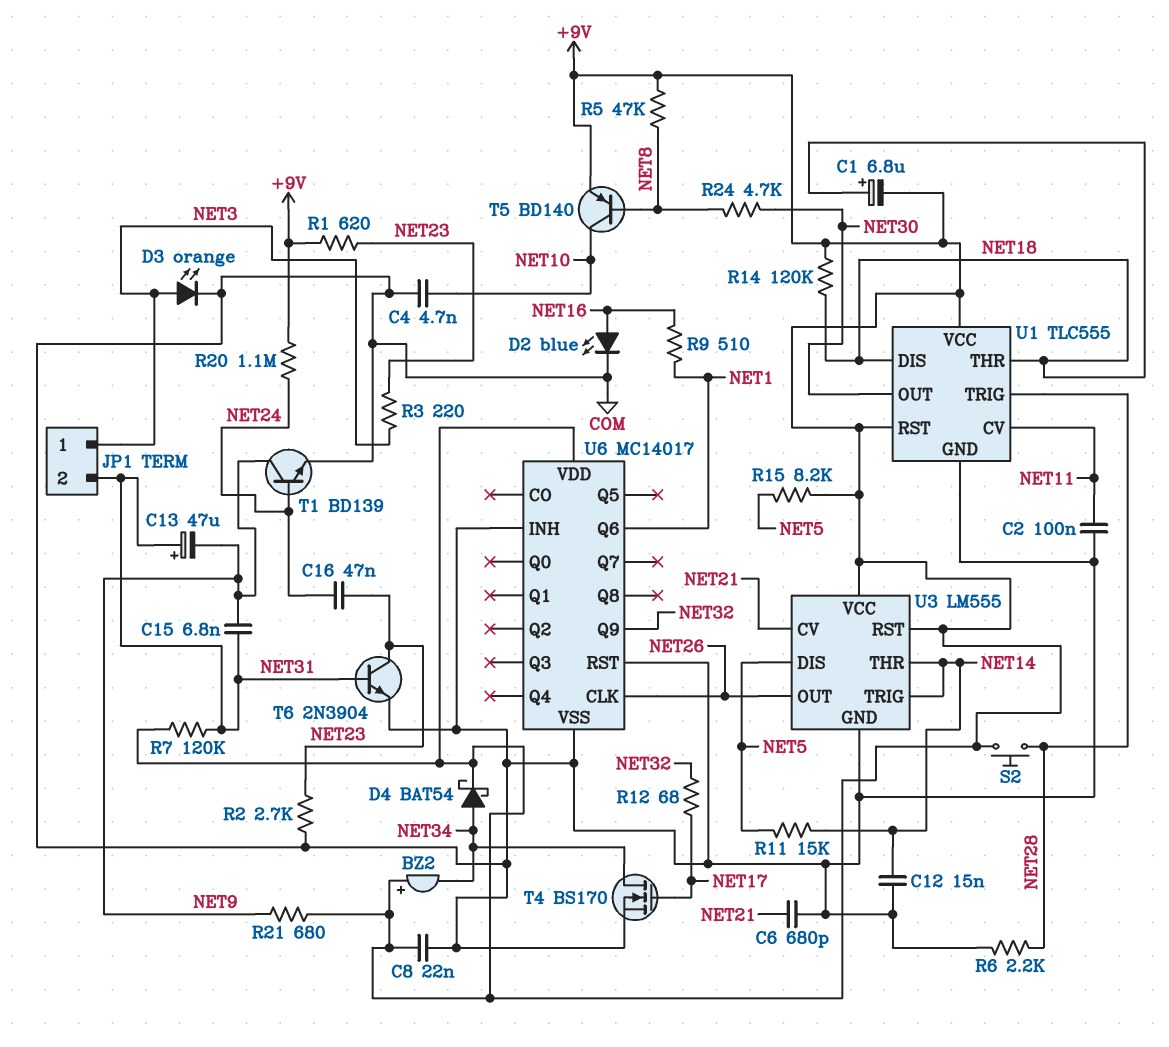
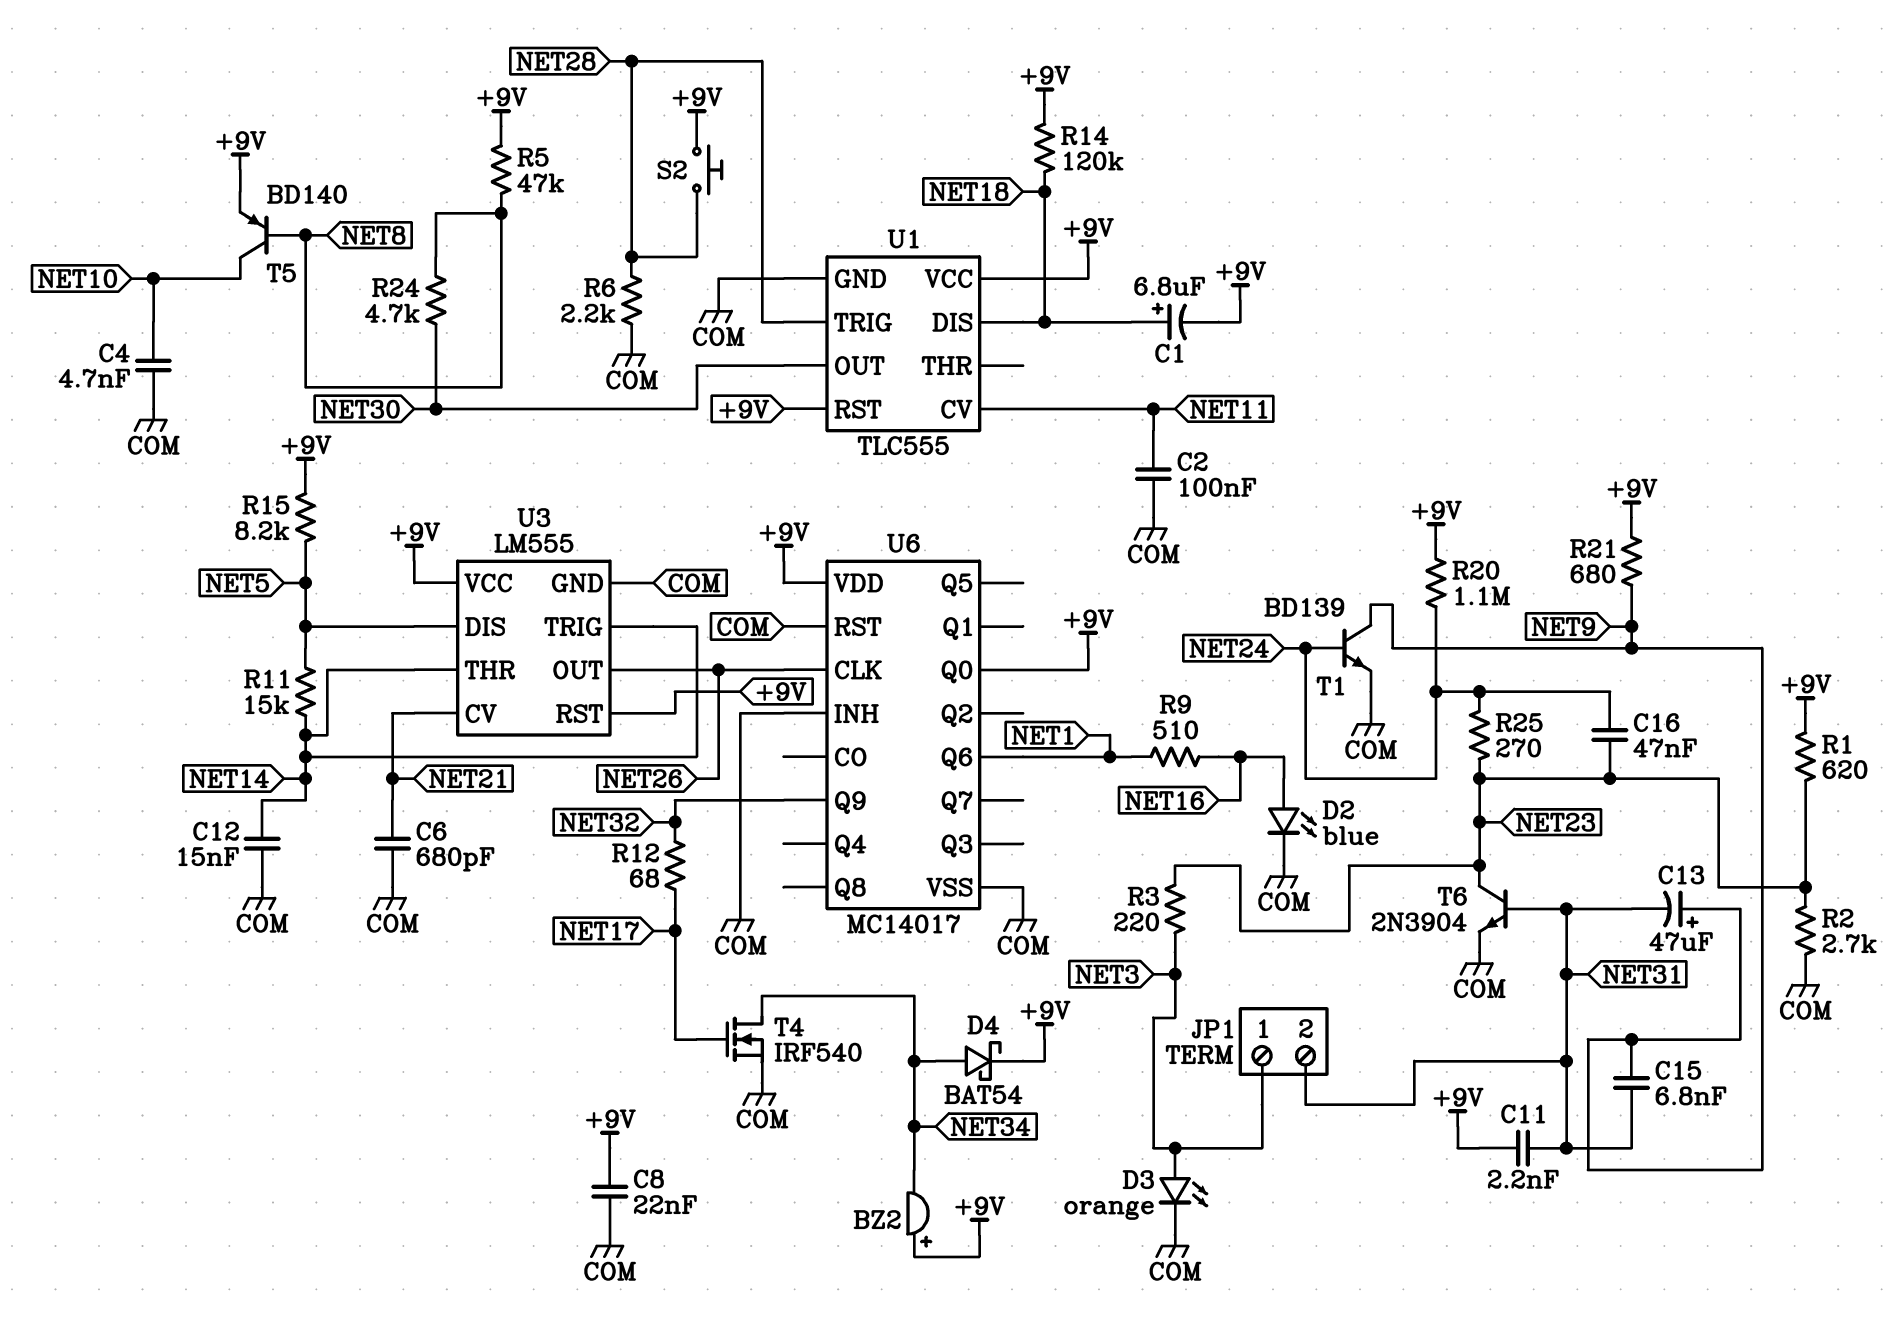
C11: none -> 2.2nF (+9V, NET31)
C13: 47uF (plus NET31, minus NET9) -> 47uF (plus NET9, minus NET31)
R7: 120k (+9V, NET31) -> none
R25: none -> 270 (NET23, NET24)
T4: NMOS BS170 (G NET17, D NET34, S COM) -> NMOS IRF540 (G NET17, D NET34, S COM)
U1 pin THR: NET18 -> none
U6 pin Q0: none -> +9V

